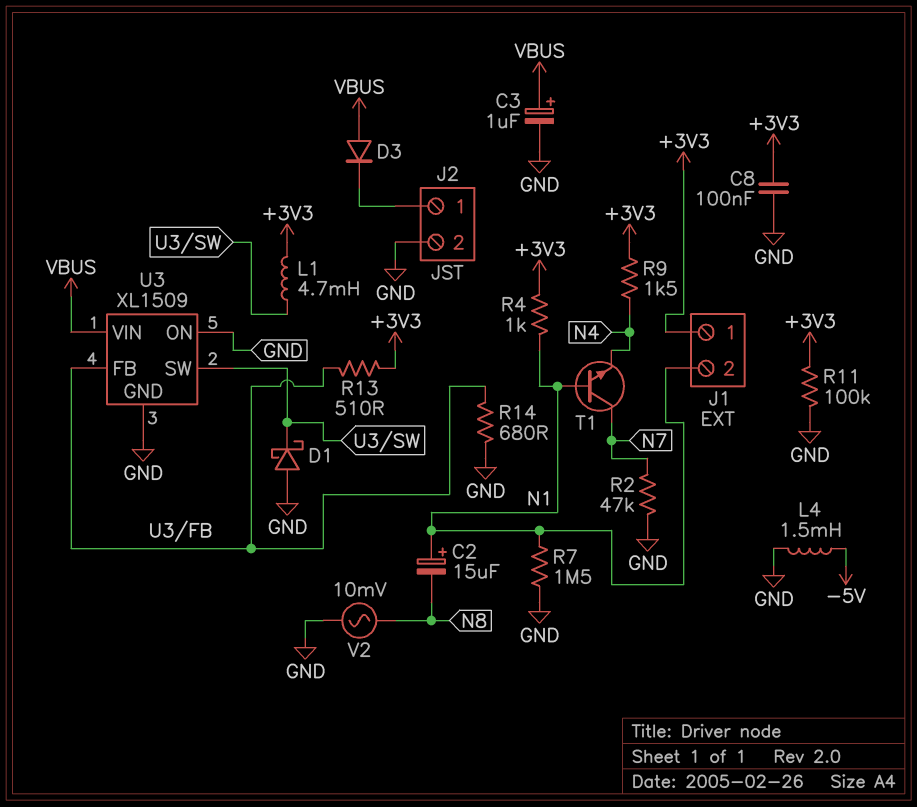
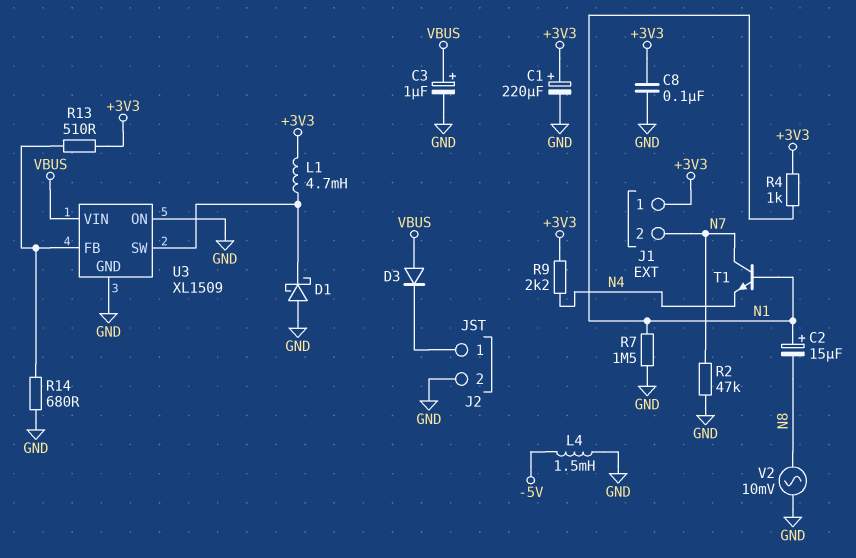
C1: none -> 220uF (plus +3V3, minus GND)
J1 pin 2: N1 -> N7
R9: 1.5k (+3V3, N4) -> 2.2k (+3V3, N4)
R11: 100k (+3V3, GND) -> none

